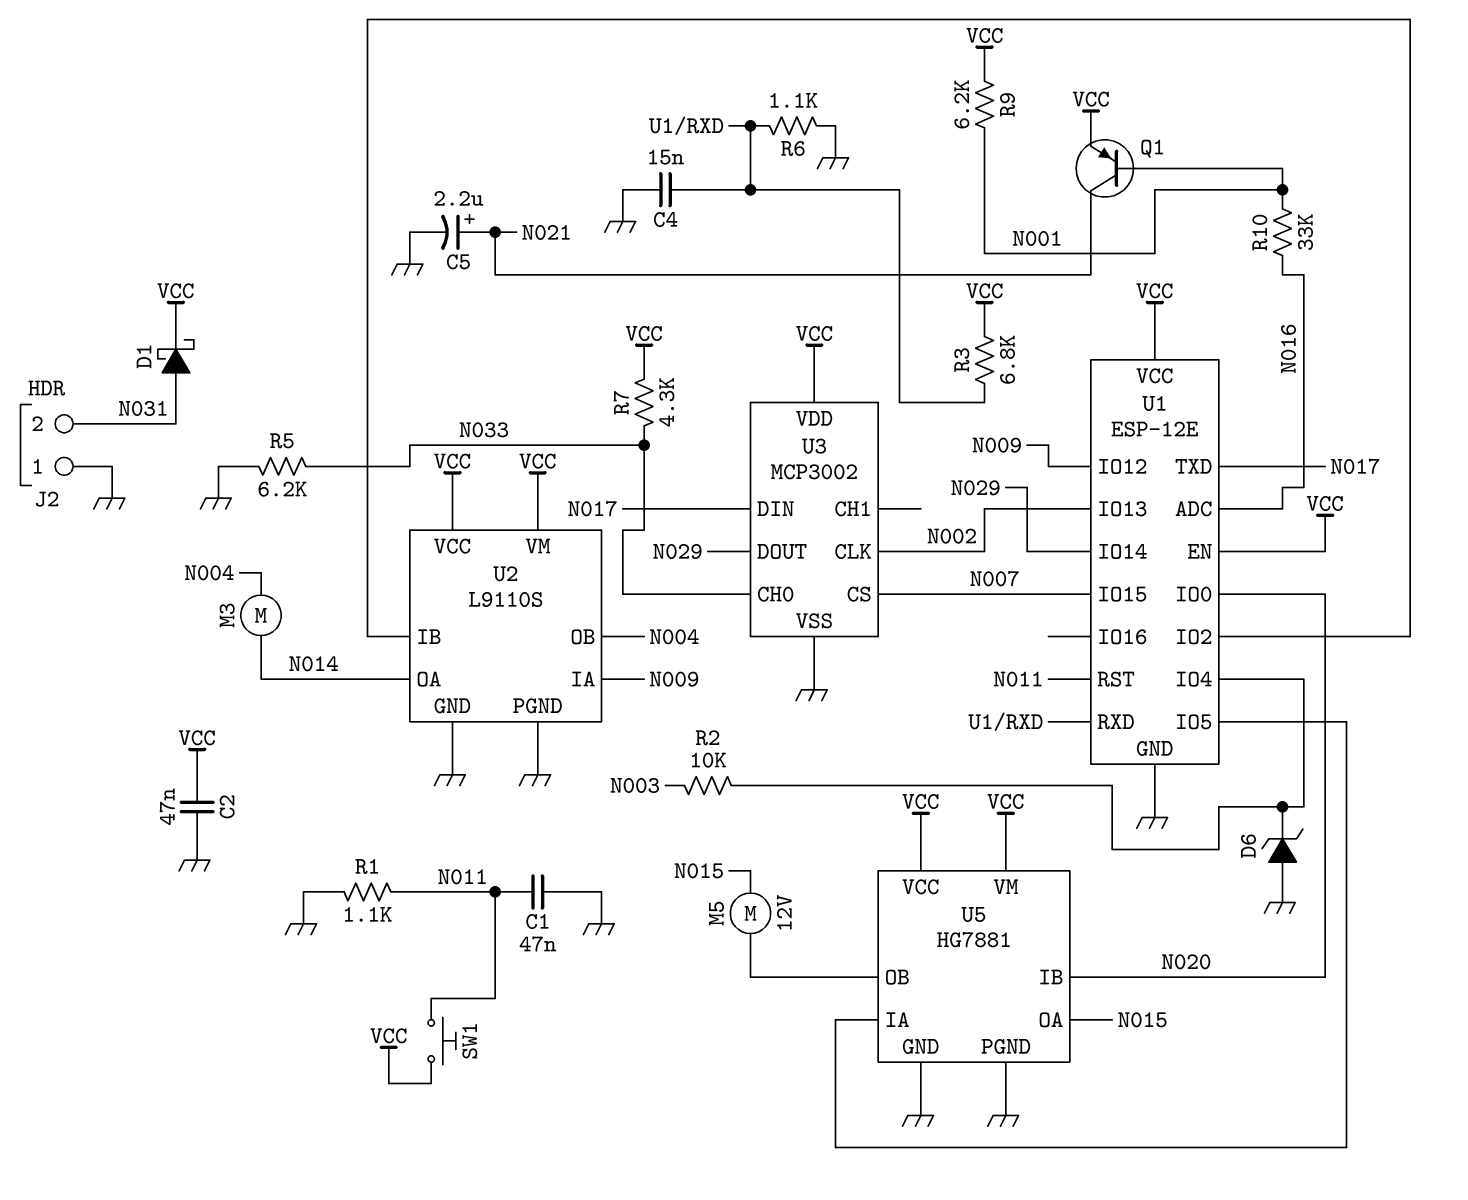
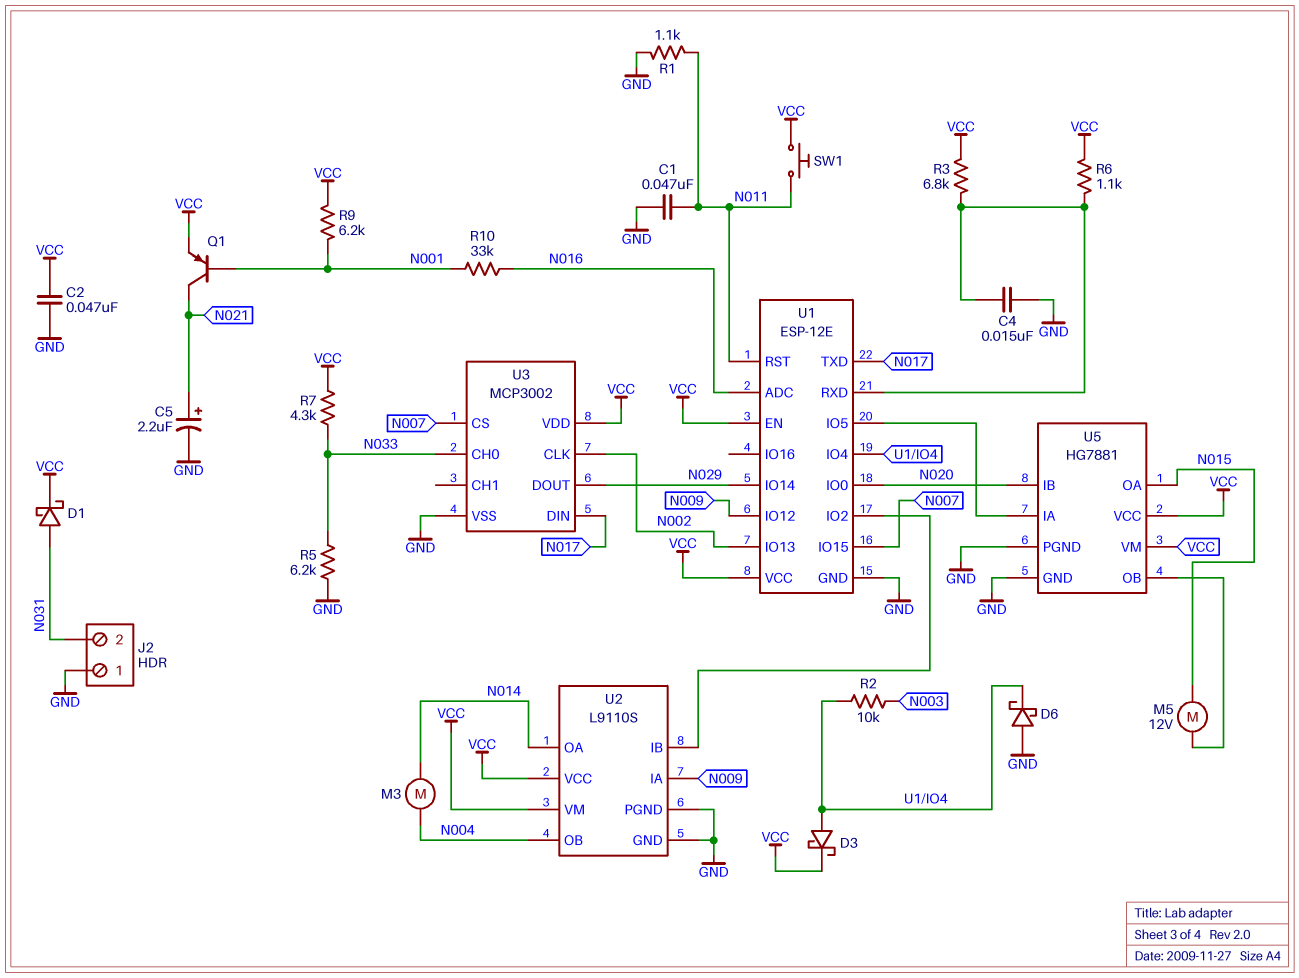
D3: none -> schottky (A U1/IO4, K VCC)
D6: zener (A GND, K U1/IO4) -> schottky (A GND, K U1/IO4)
R6: 1.1k (GND, U1/RXD) -> 1.1k (U1/RXD, VCC)

